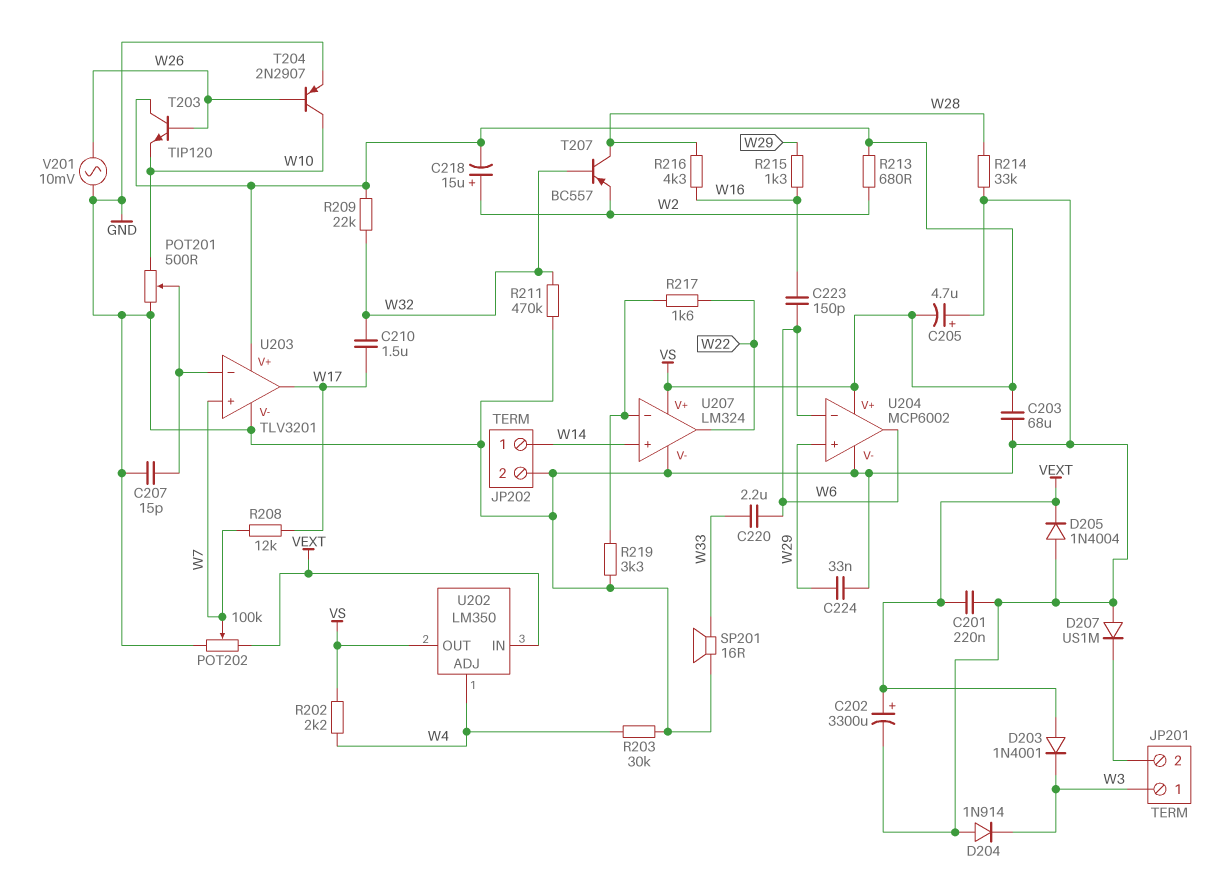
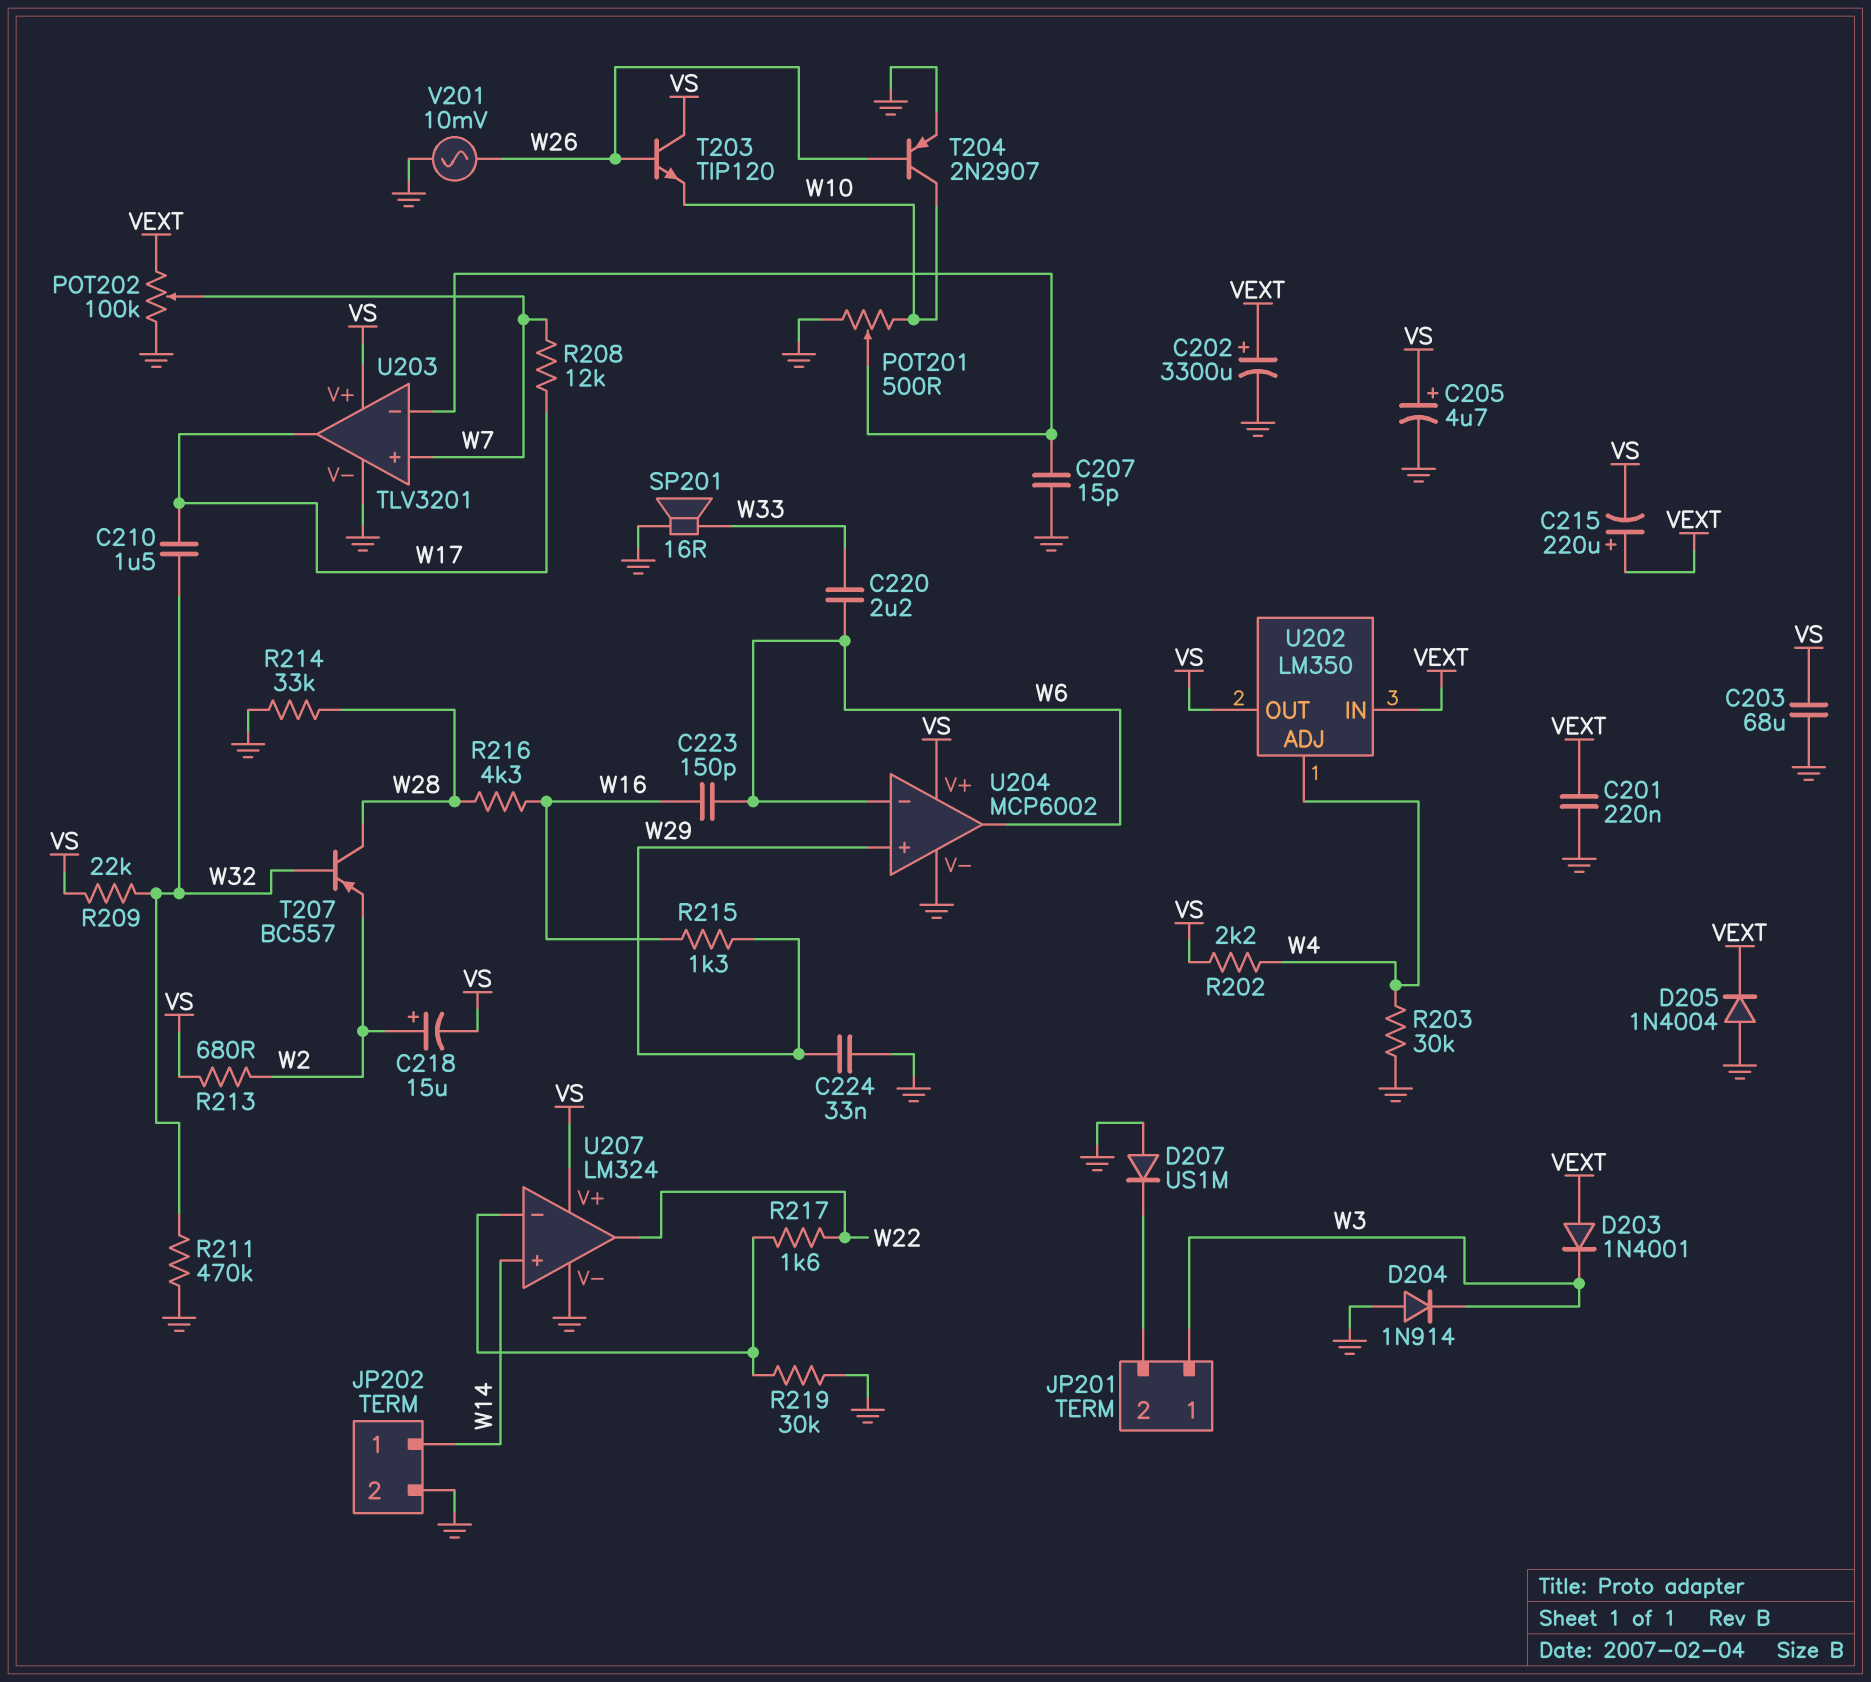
C205: 4.7uF (plus GND, minus VS) -> 4.7uF (plus VS, minus GND)
C215: none -> 220uF (plus VEXT, minus VS)
R219: 3.3k (GND, U207/in-) -> 30k (GND, U207/in-)

